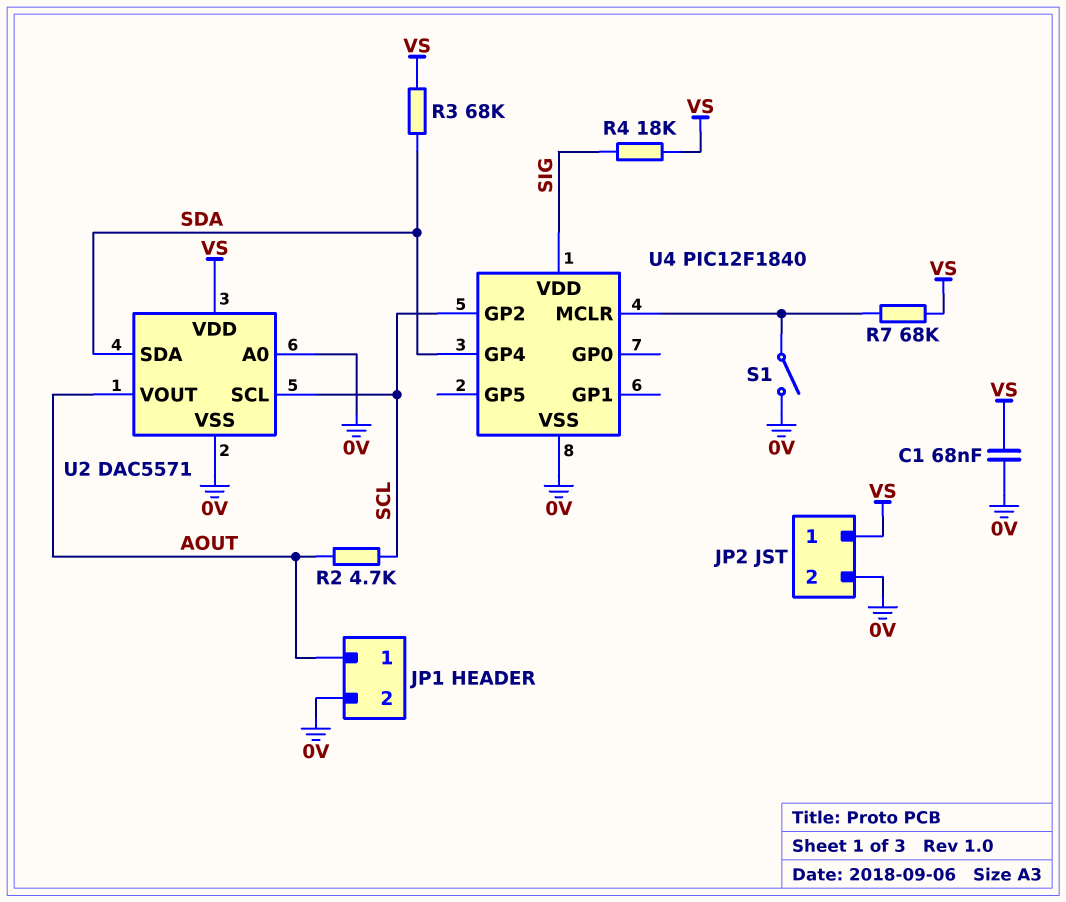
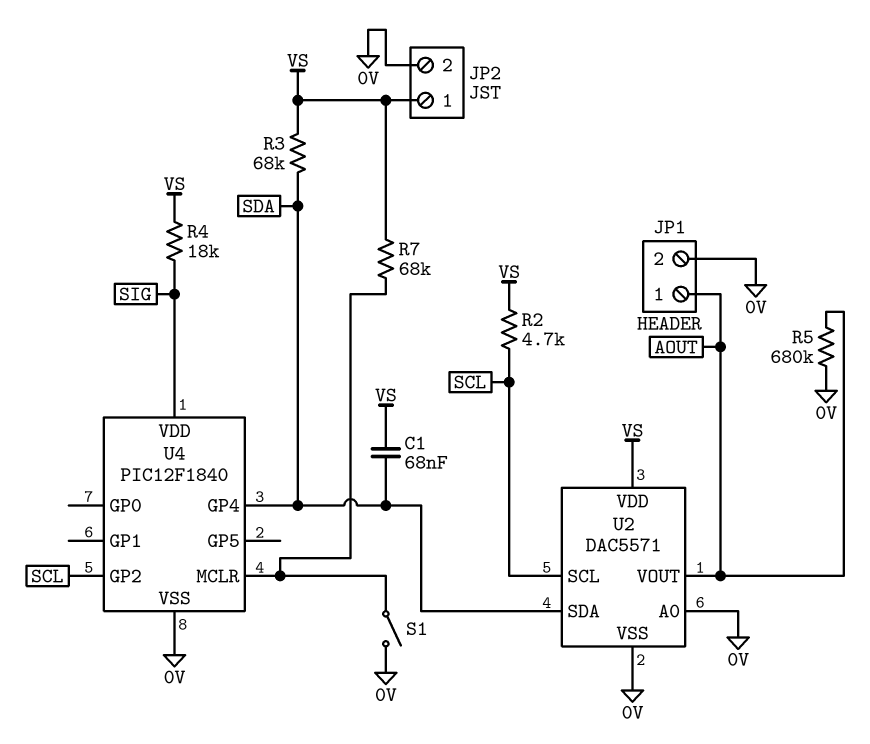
C1: 68nF (0V, VS) -> 68nF (SDA, VS)
R2: 4.7k (AOUT, SCL) -> 4.7k (SCL, VS)
R5: none -> 680k (0V, AOUT)

